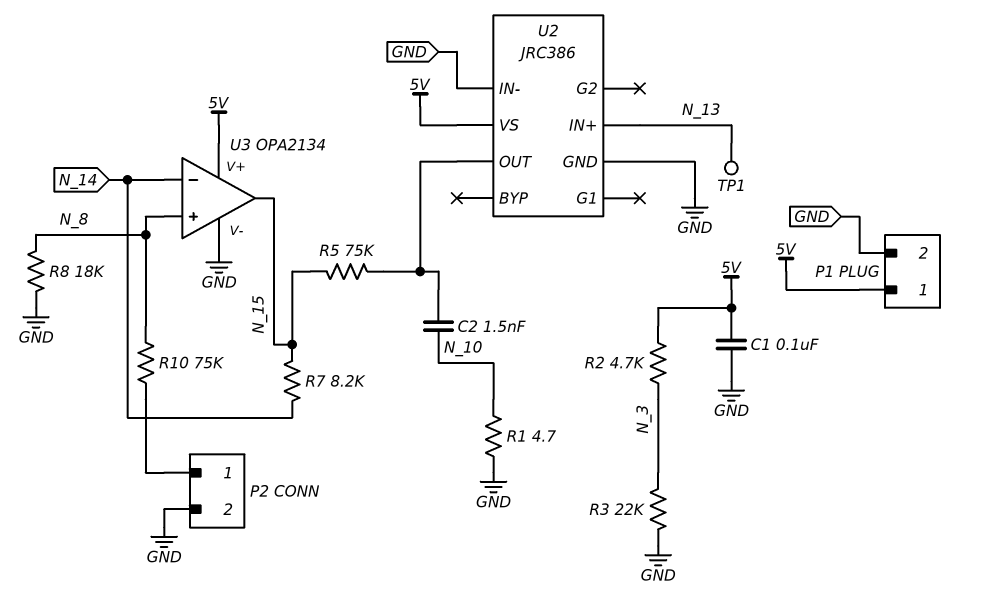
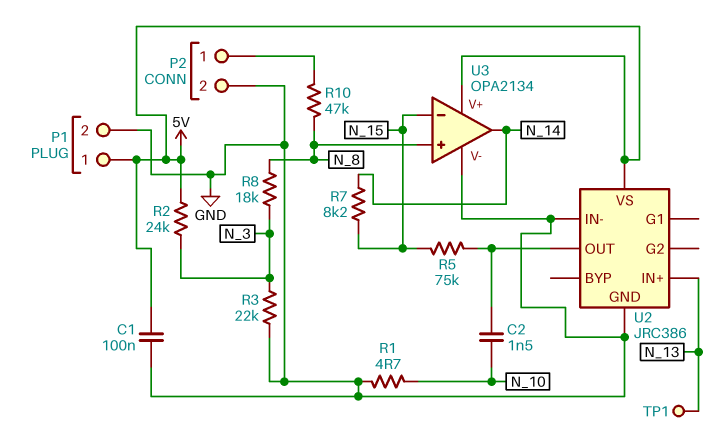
R2: 4.7k (5V, N_3) -> 24k (5V, N_3)
R8: 18k (GND, N_8) -> 18k (N_3, N_8)
R10: 75k (N_8, P2/1) -> 47k (N_8, P2/1)
U3 pin in-: N_14 -> N_15
U3 pin out: N_15 -> N_14

